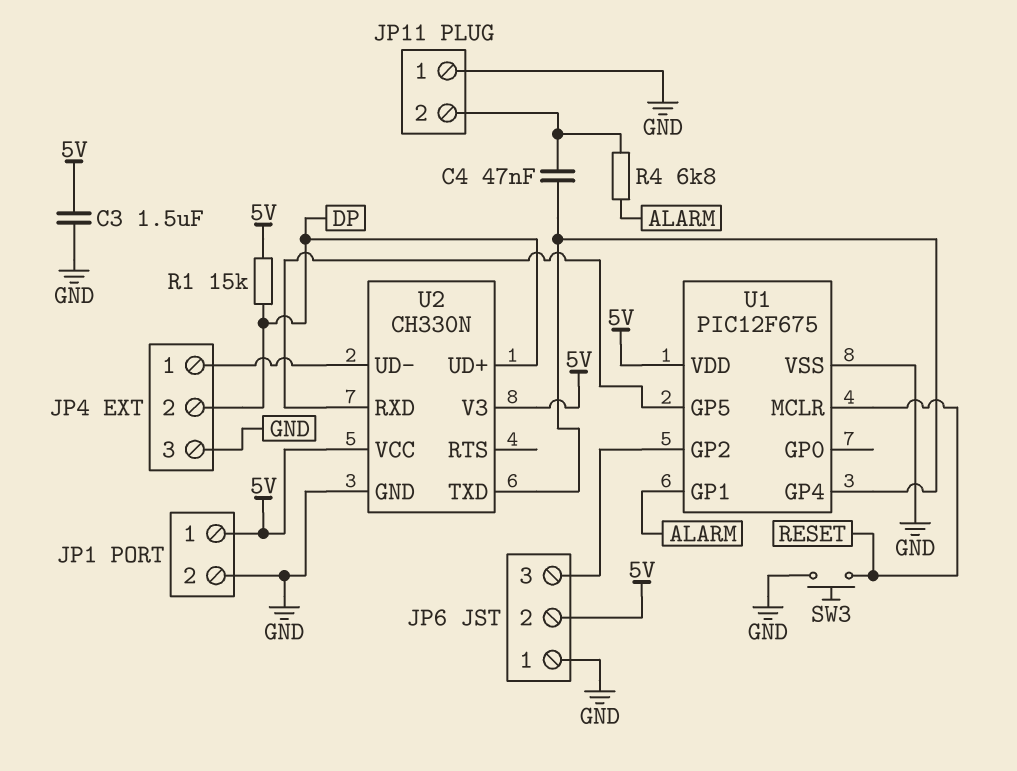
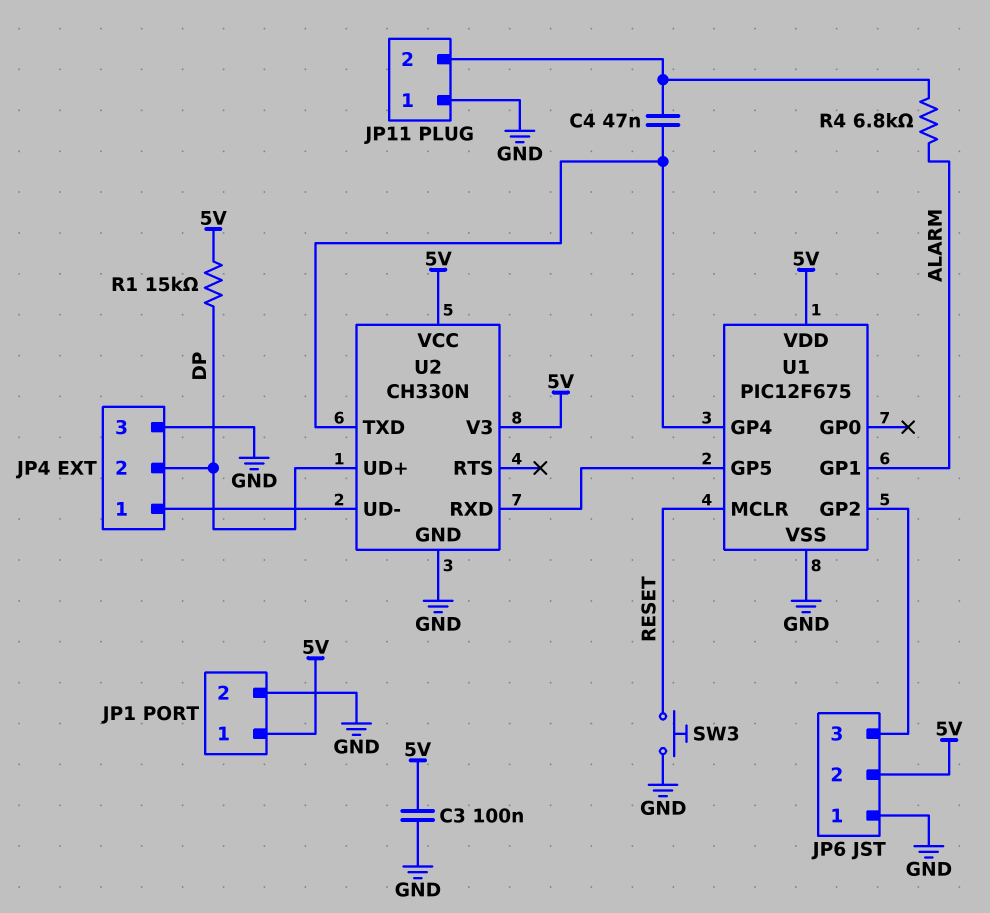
C3: 1.5uF (5V, GND) -> 100nF (5V, GND)

